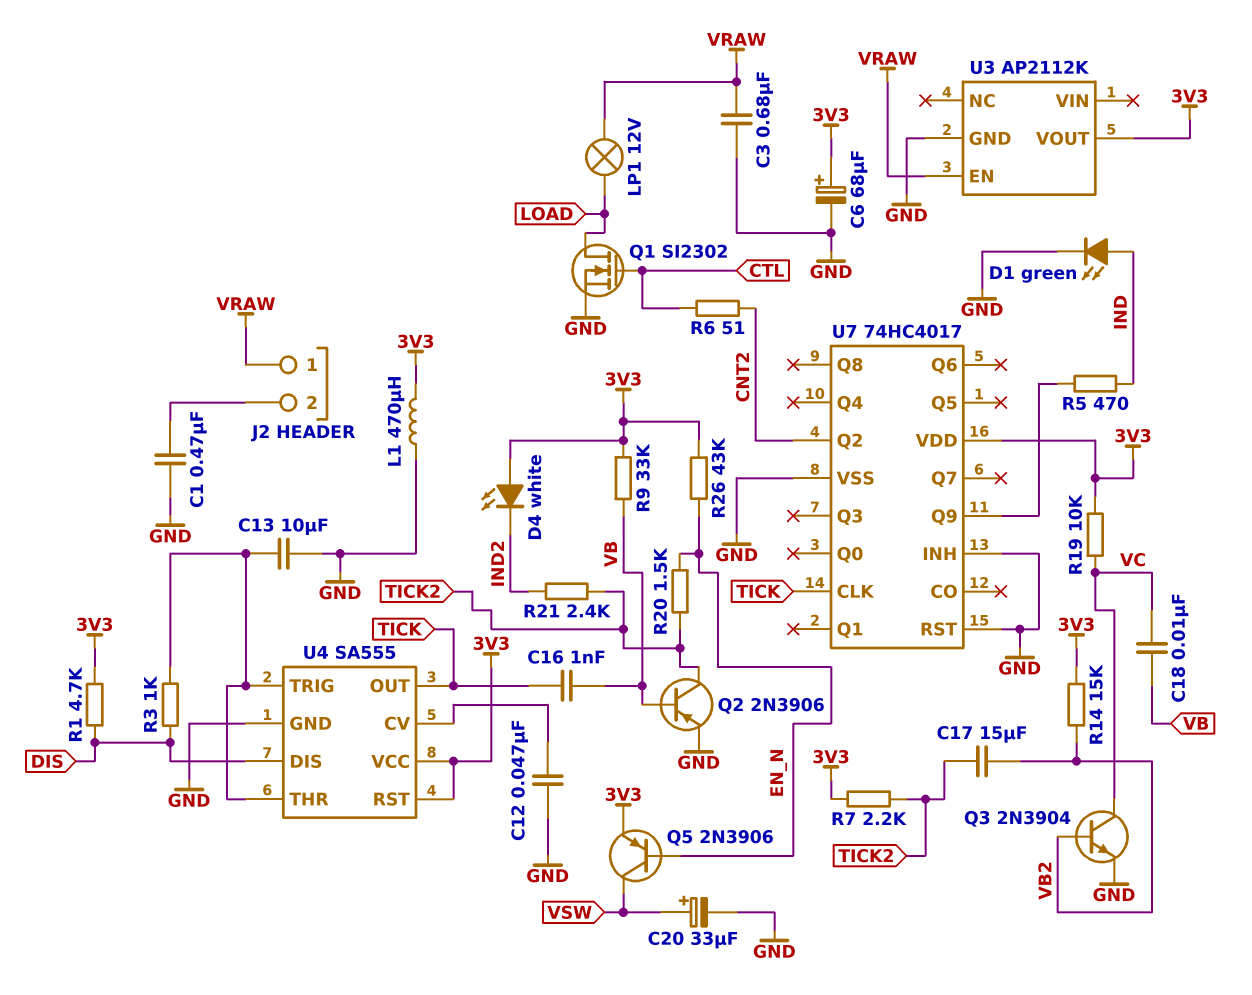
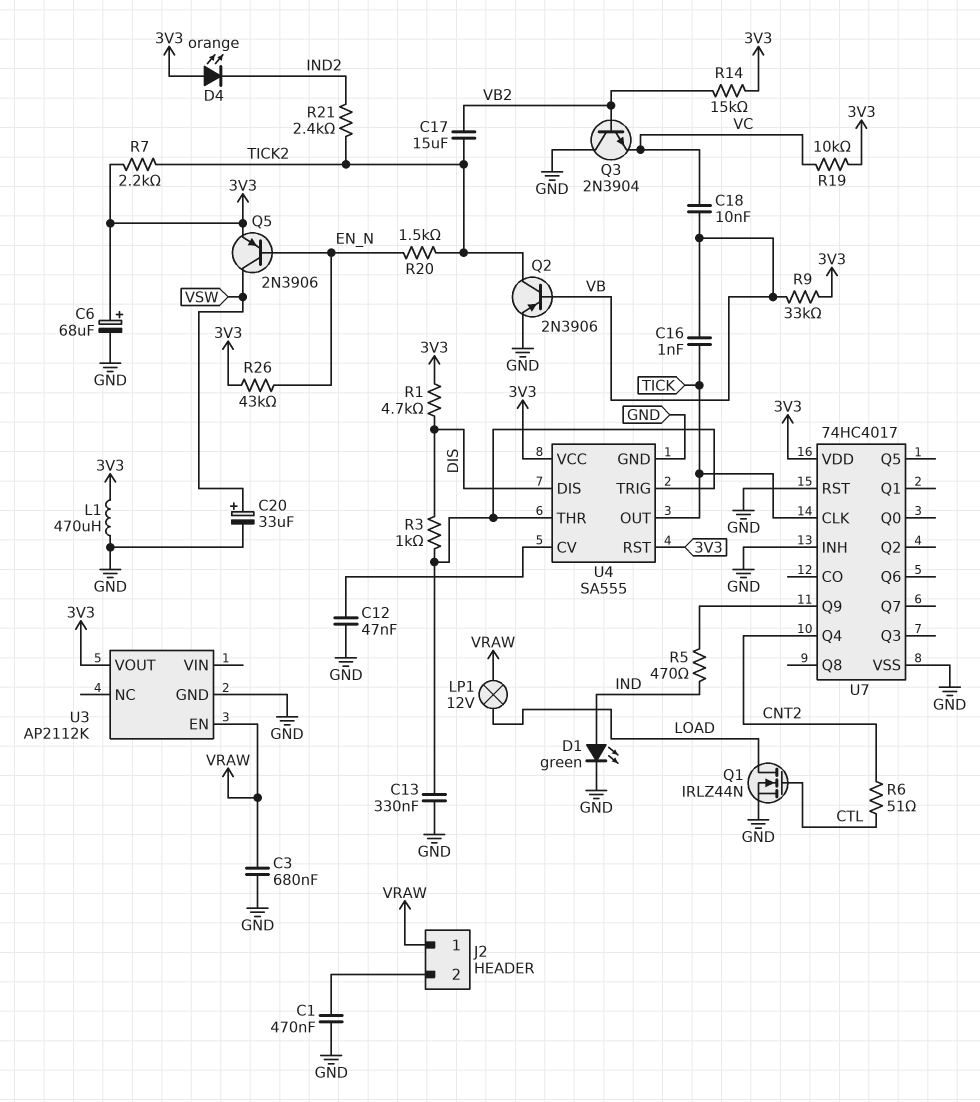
C13: 10uF (GND, U4/THR) -> 330nF (GND, U4/THR)
D4: LED white (A 3V3, K IND2) -> LED orange (A 3V3, K IND2)
Q1: NMOS SI2302 (G CTL, D LOAD, S GND) -> NMOS IRLZ44N (G CTL, D LOAD, S GND)
Q3: NPN 2N3904 (B VB2, C VC, E GND) -> NPN 2N3904 (B VB2, C GND, E VC)
U7 pin Q2: CNT2 -> none
U7 pin Q4: none -> CNT2

